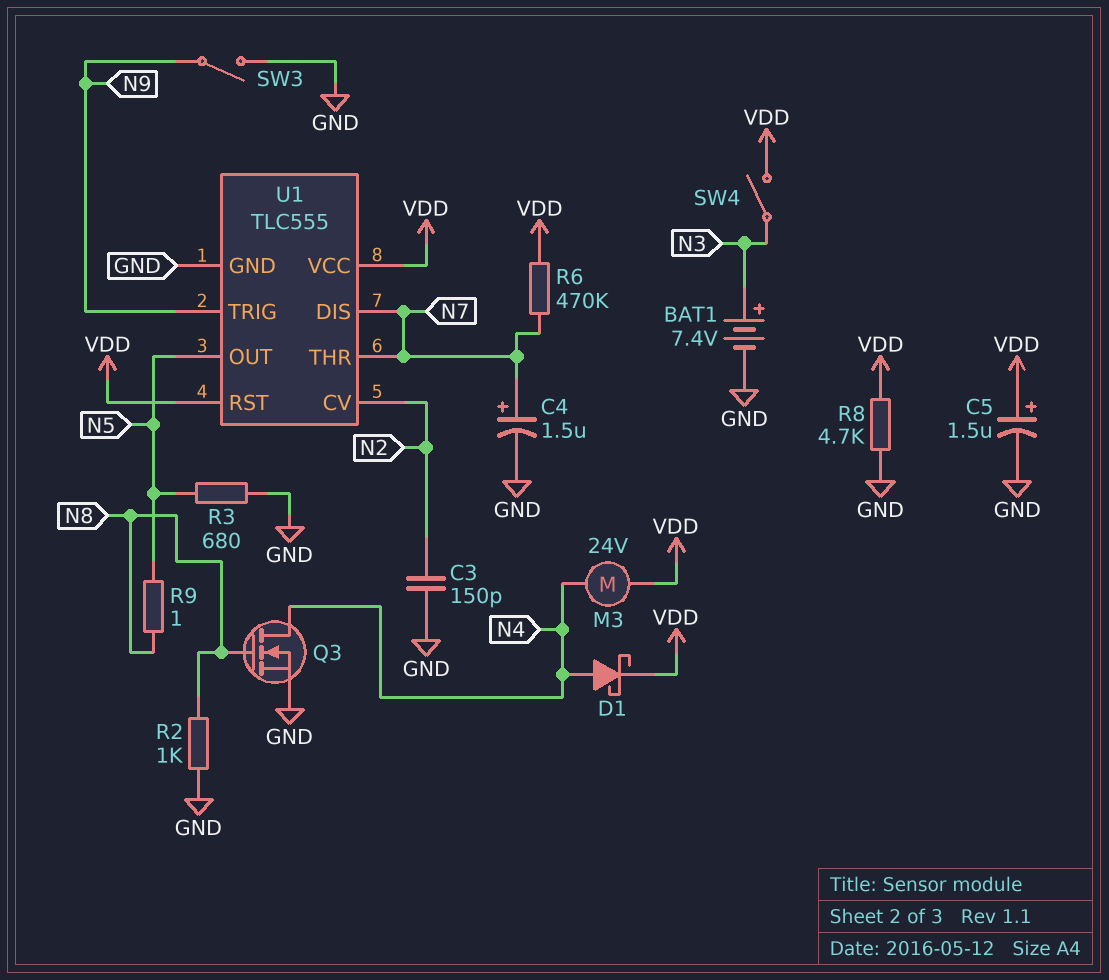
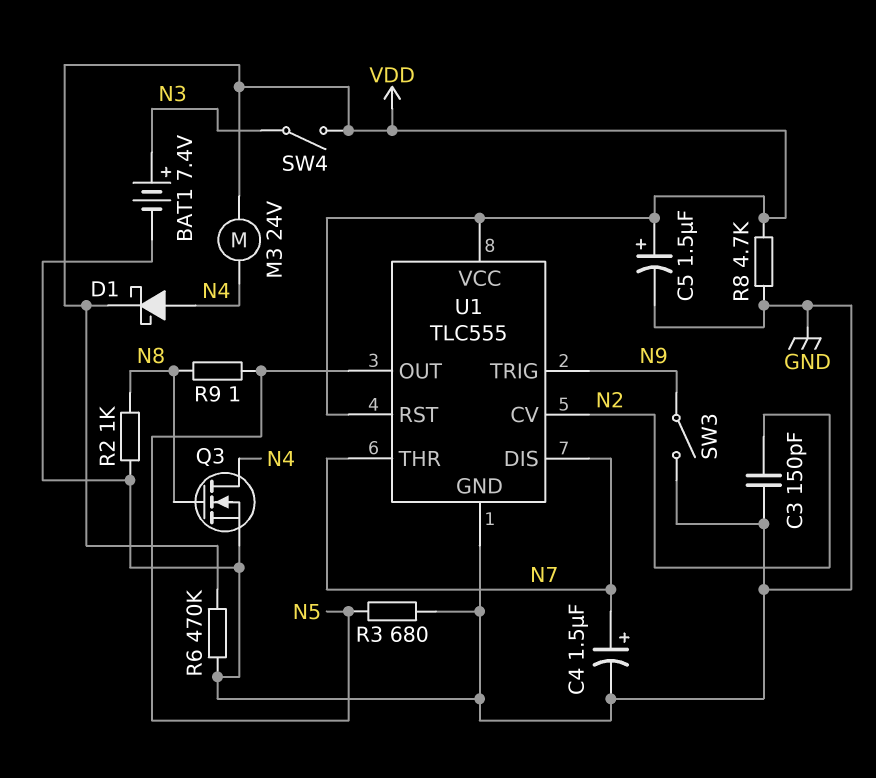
R6: 470k (N7, VDD) -> 470k (GND, VDD)

